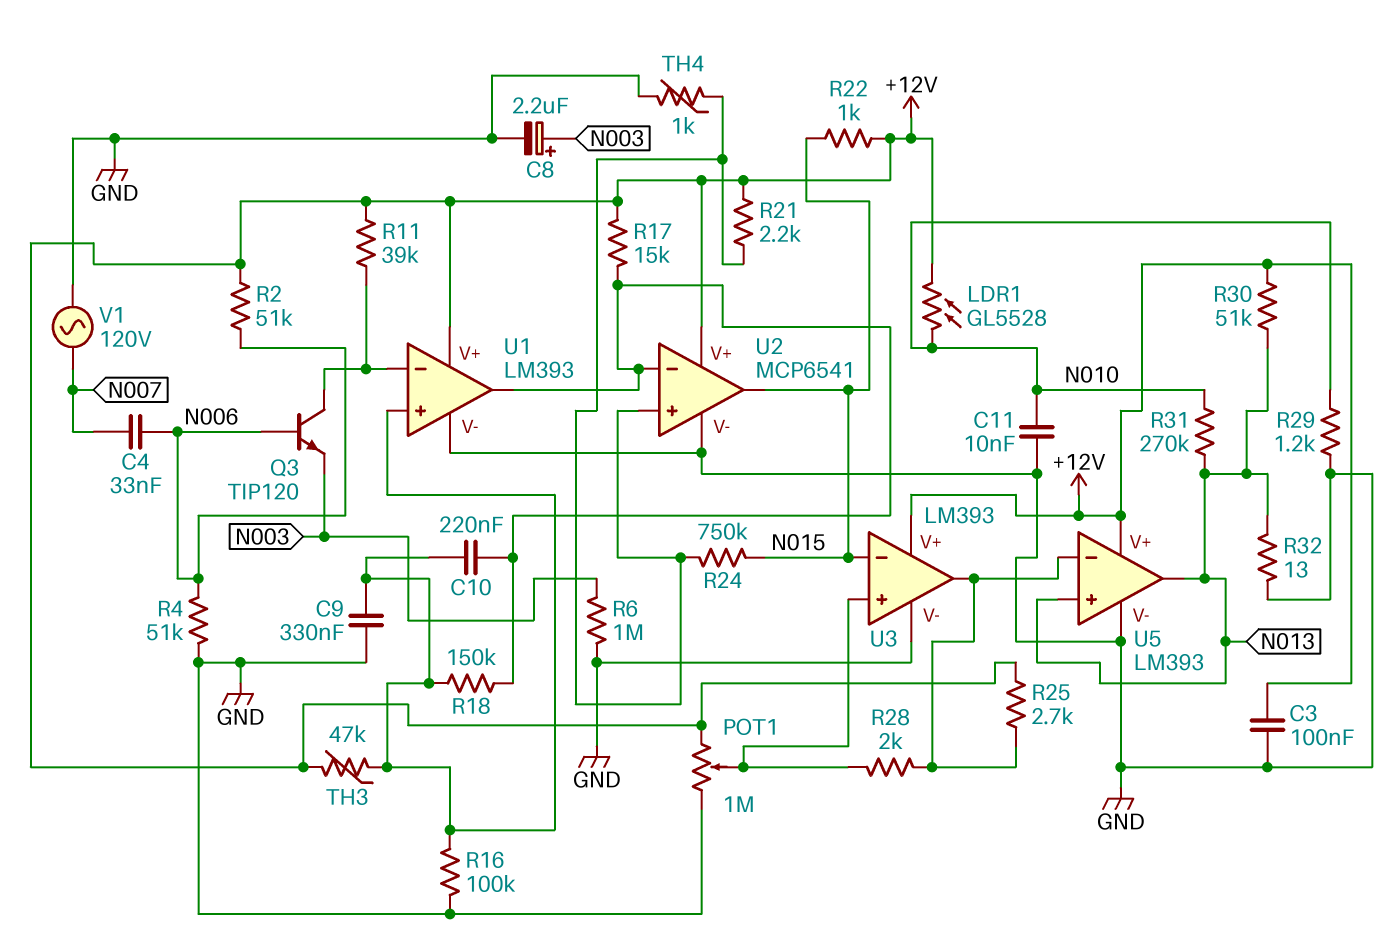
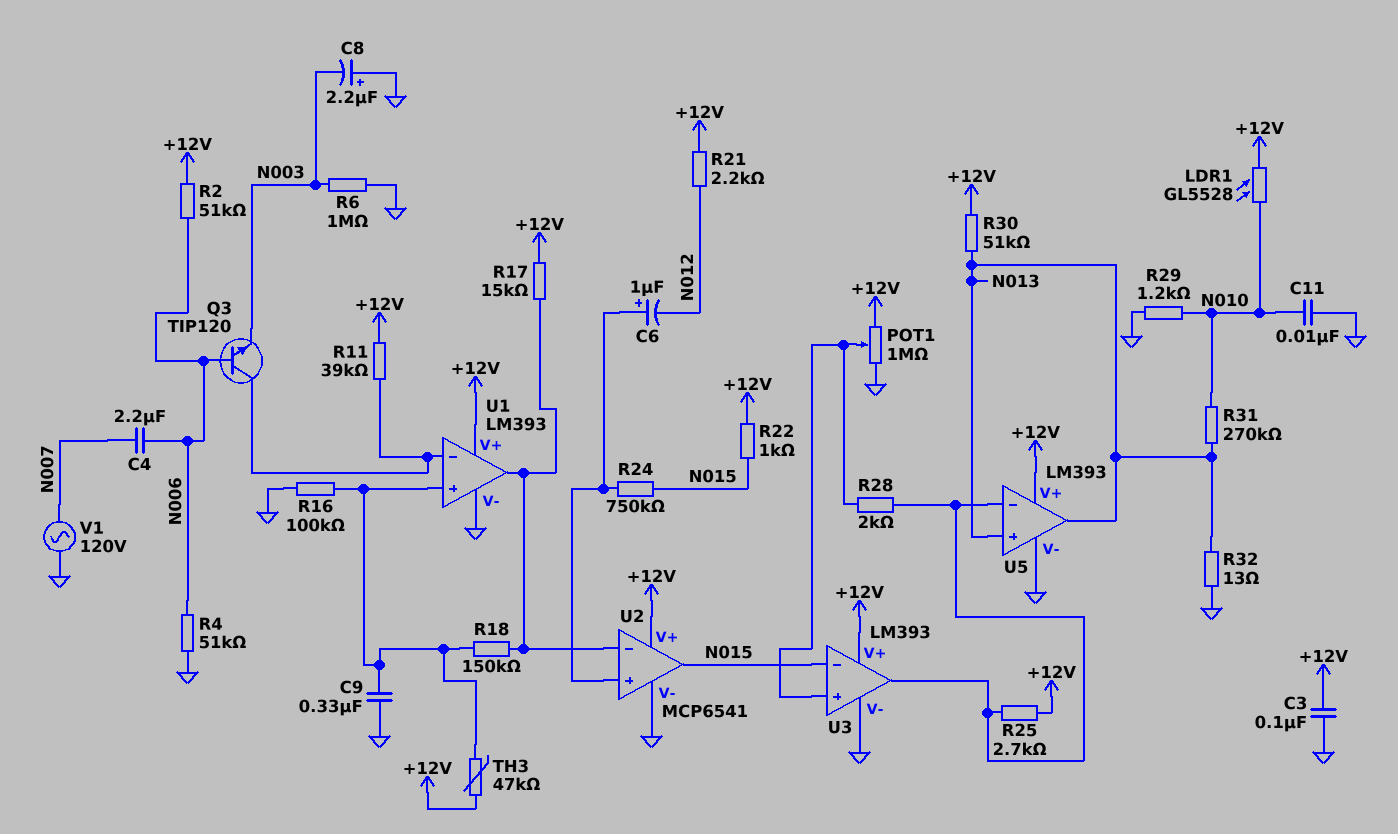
C4: 33nF (N006, N007) -> 2.2uF (N006, N007)
C6: none -> 1uF (plus U2/in+, minus N012)
C8: 2.2uF (plus N003, minus GND) -> 2.2uF (plus GND, minus N003)
C10: 220nF (U1/in+, U1/out) -> none
R21: 2.2k (+12V, U2/in+) -> 2.2k (+12V, N012)
TH4: 1k (GND, U2/in+) -> none

